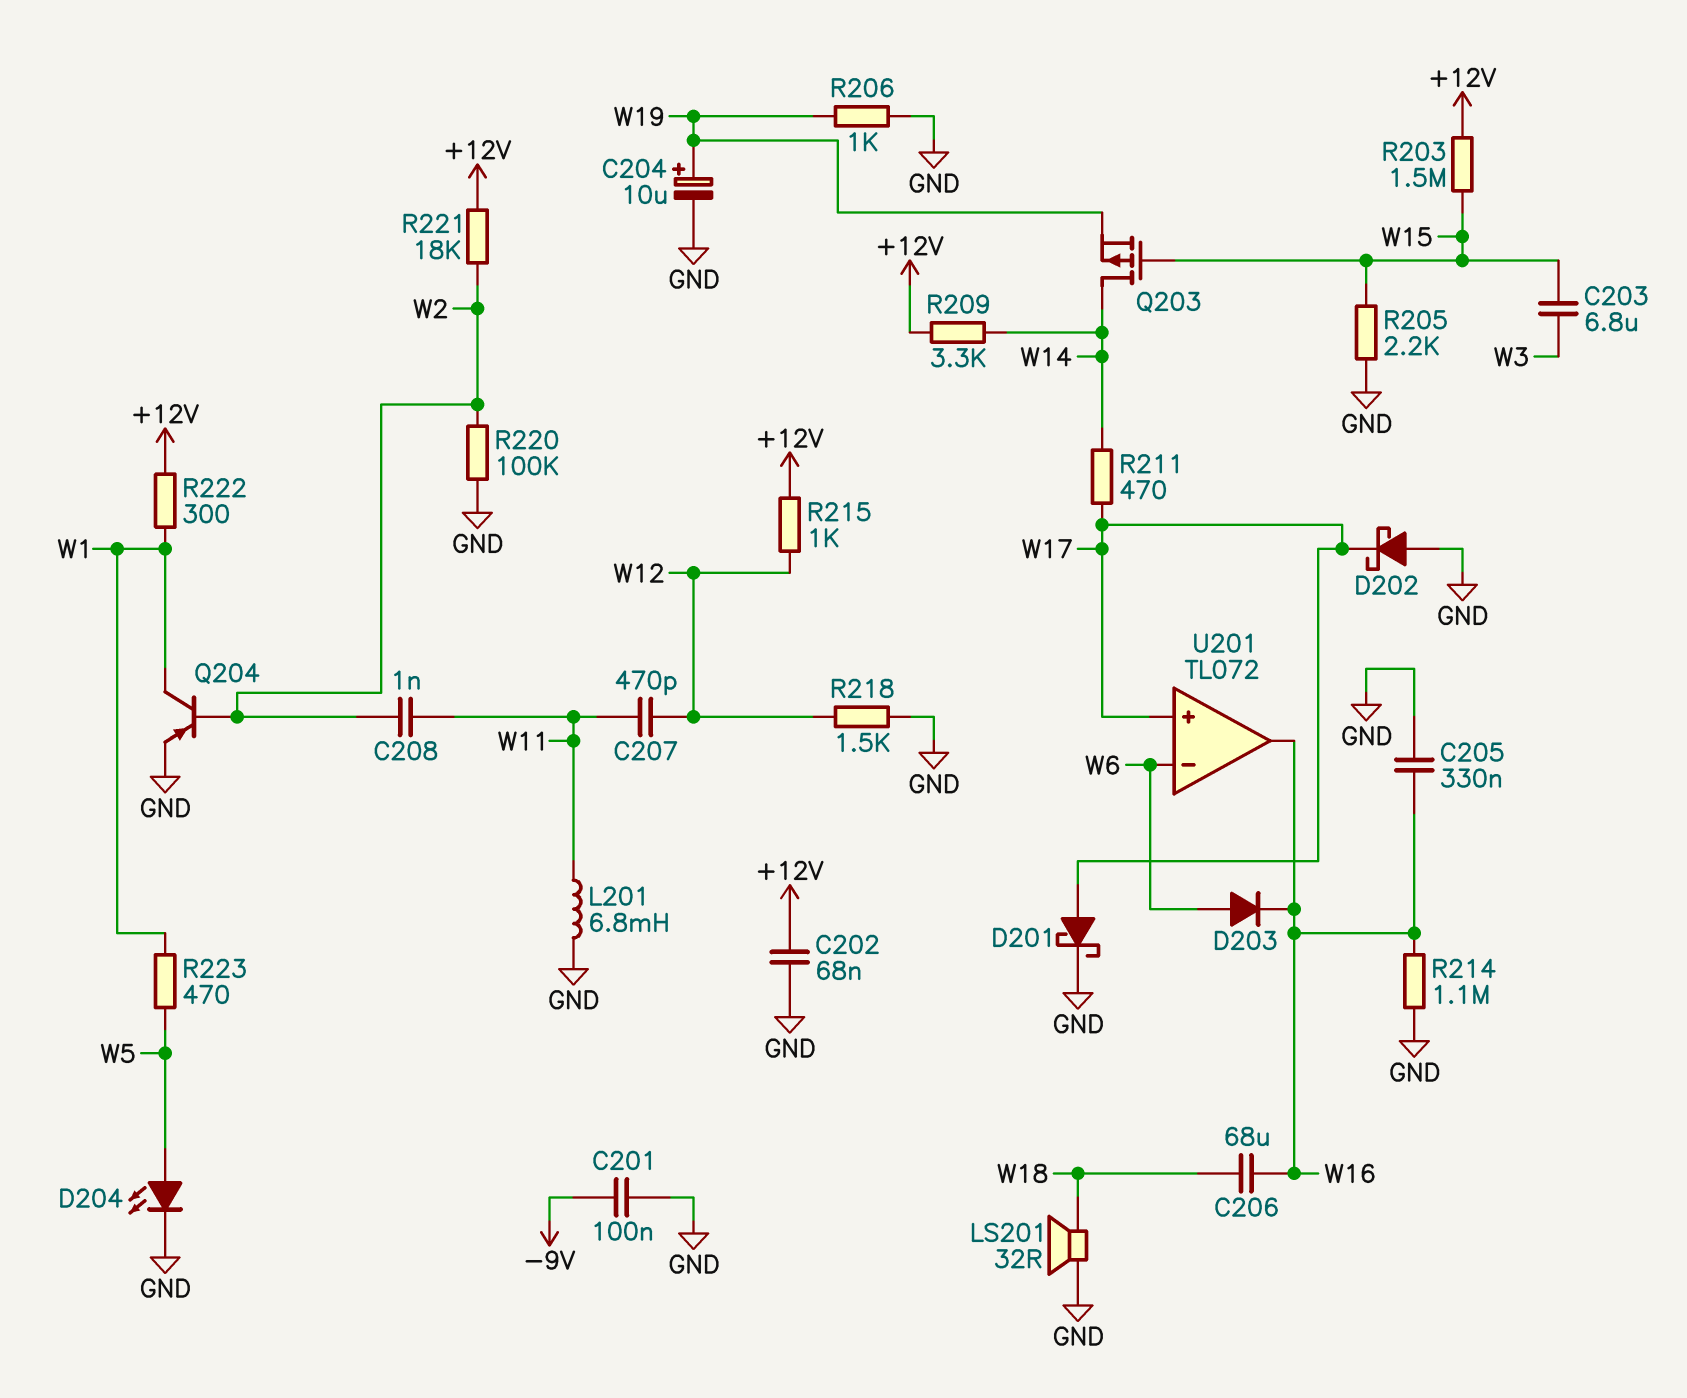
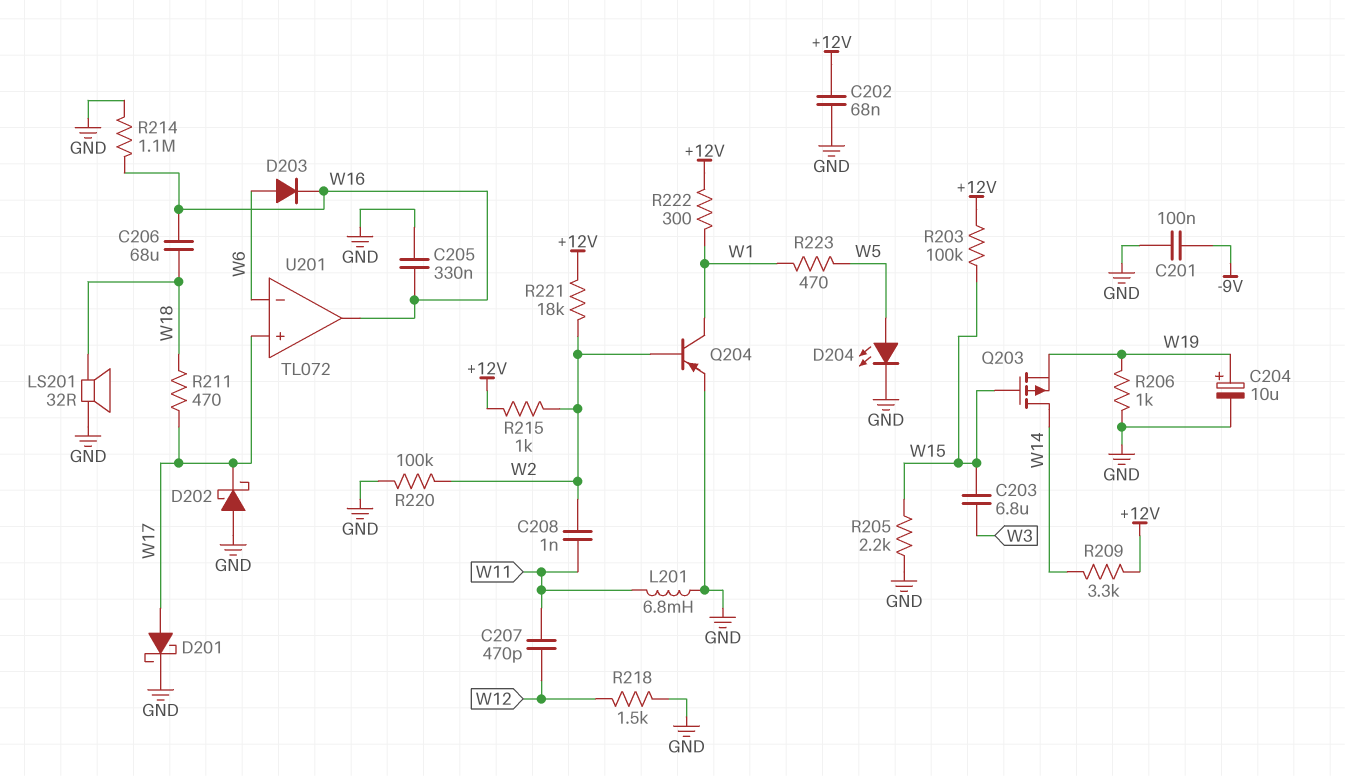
R203: 1.5M (+12V, W15) -> 100k (+12V, W15)
R211: 470 (W14, W17) -> 470 (W17, W18)
R215: 1k (+12V, W12) -> 1k (+12V, W2)

